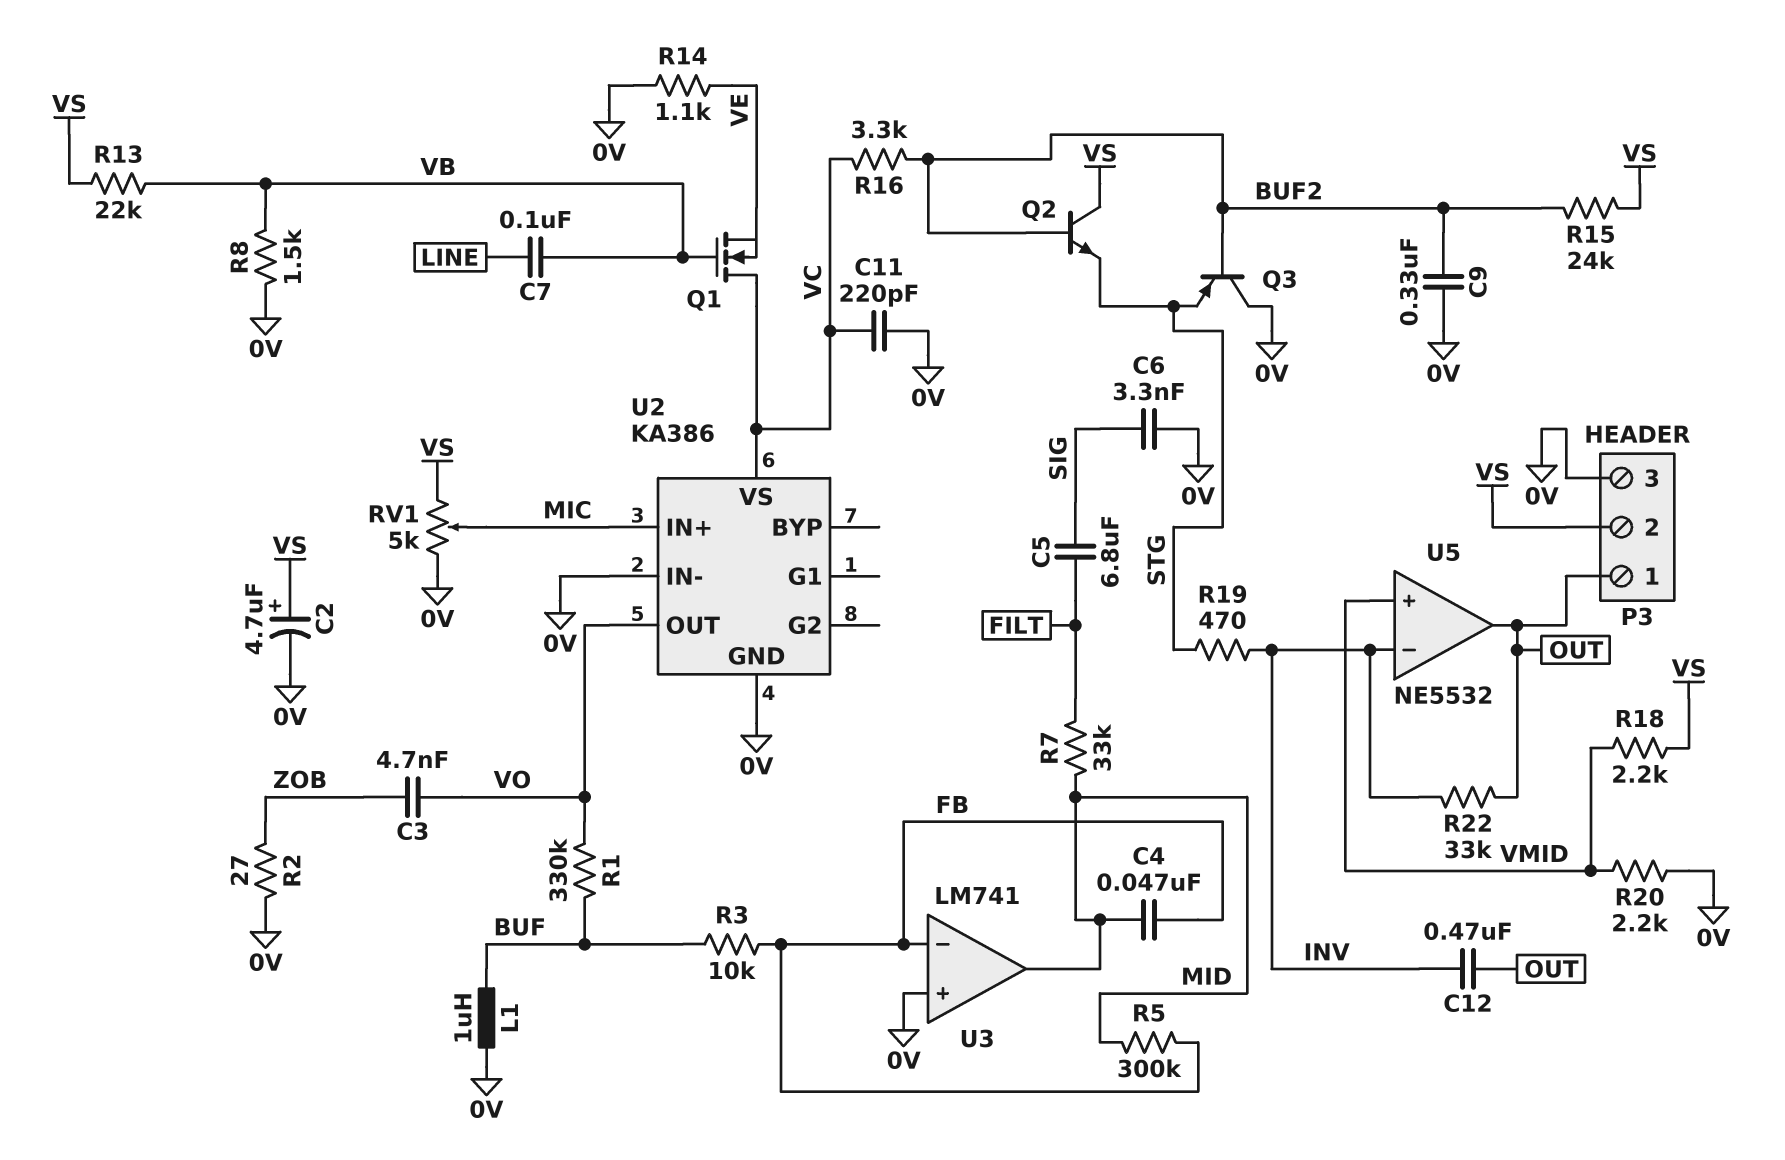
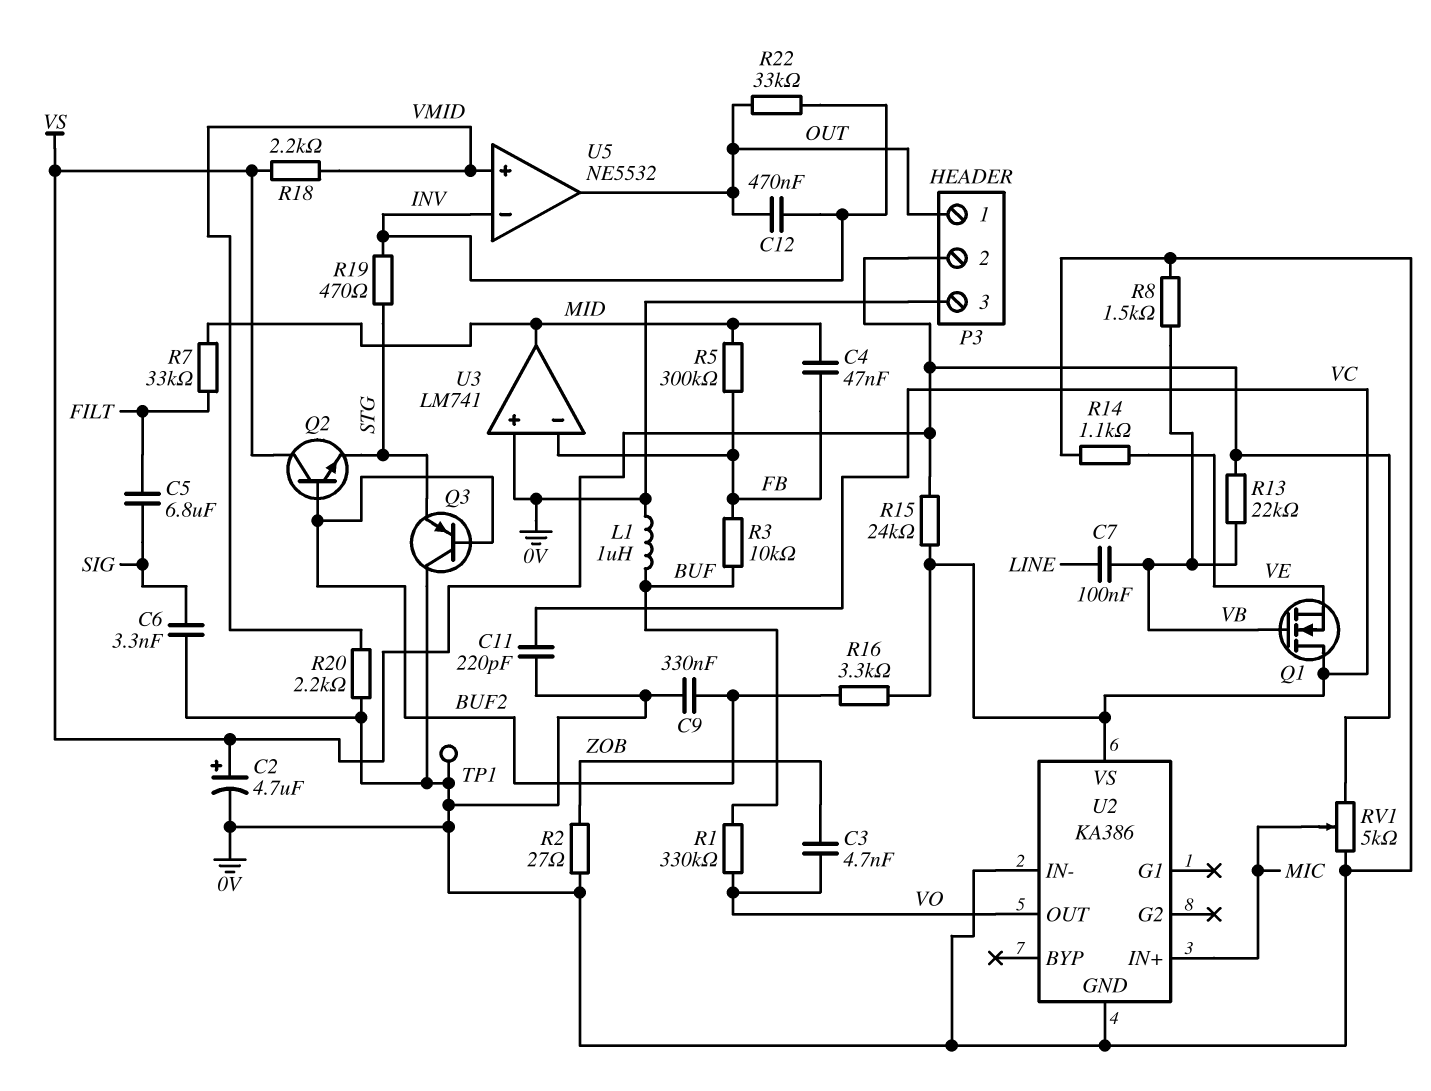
R15: 24k (BUF2, VS) -> 24k (VC, VS)
TP1: none -> test point (0V)

